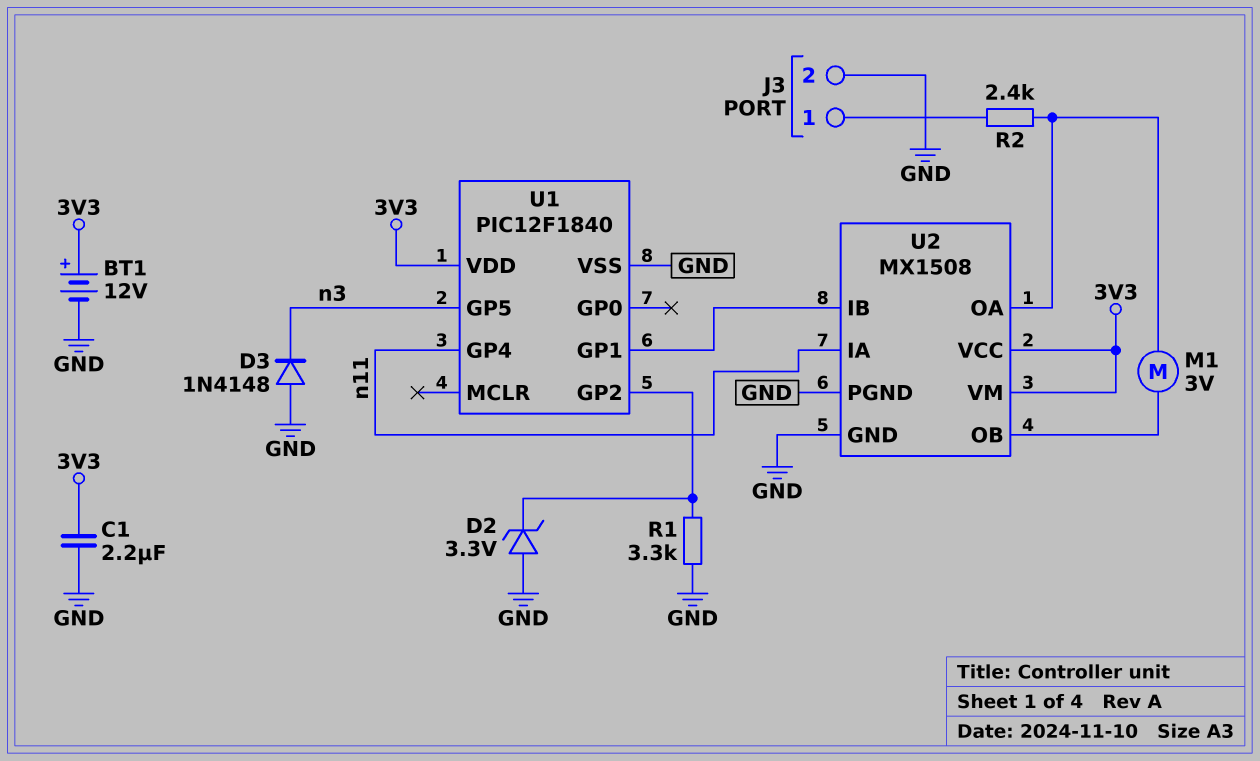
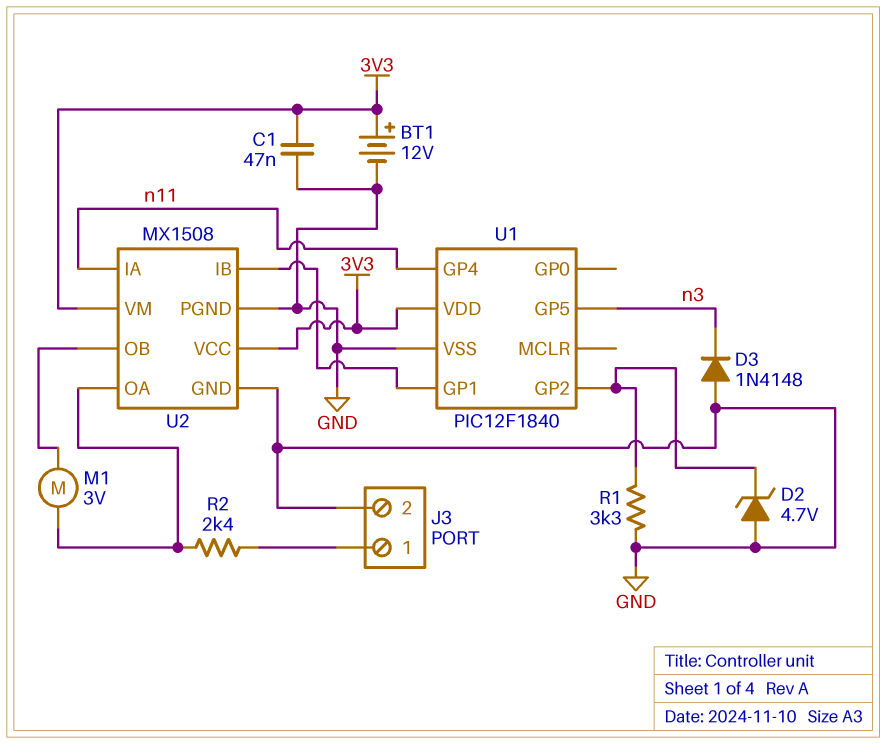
C1: 2.2uF (3V3, GND) -> 47nF (3V3, GND)
D2: zener 3.3V (A GND, K U1/GP2) -> zener 4.7V (A GND, K U1/GP2)

